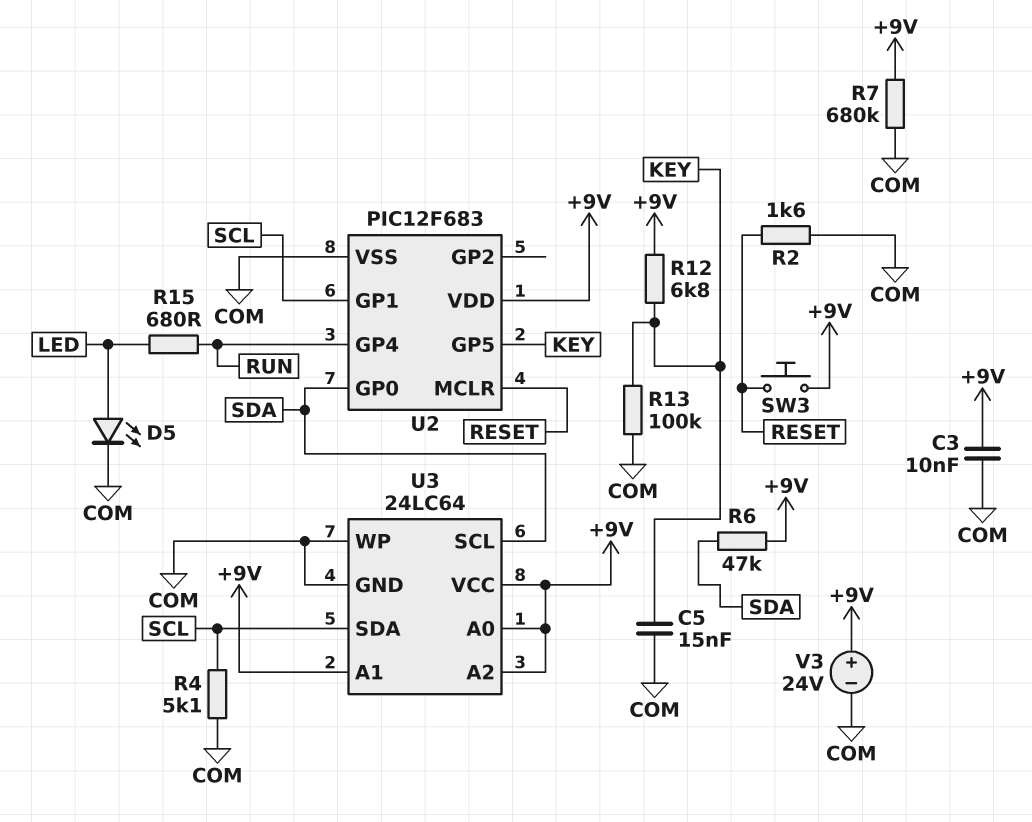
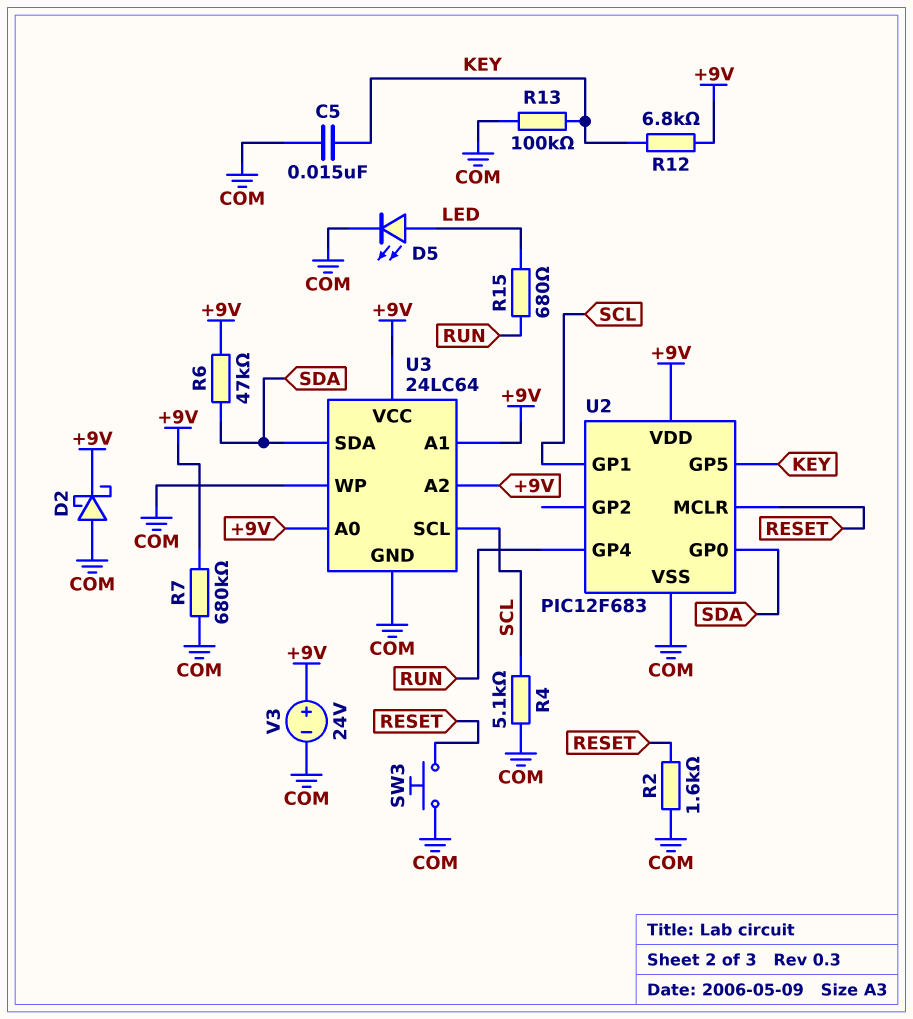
C3: 10nF (+9V, COM) -> none
D2: none -> schottky (A COM, K +9V)
SW3: button (+9V, RESET) -> button (COM, RESET)
U3 pin SCL: SDA -> SCL
U3 pin SDA: SCL -> SDA

